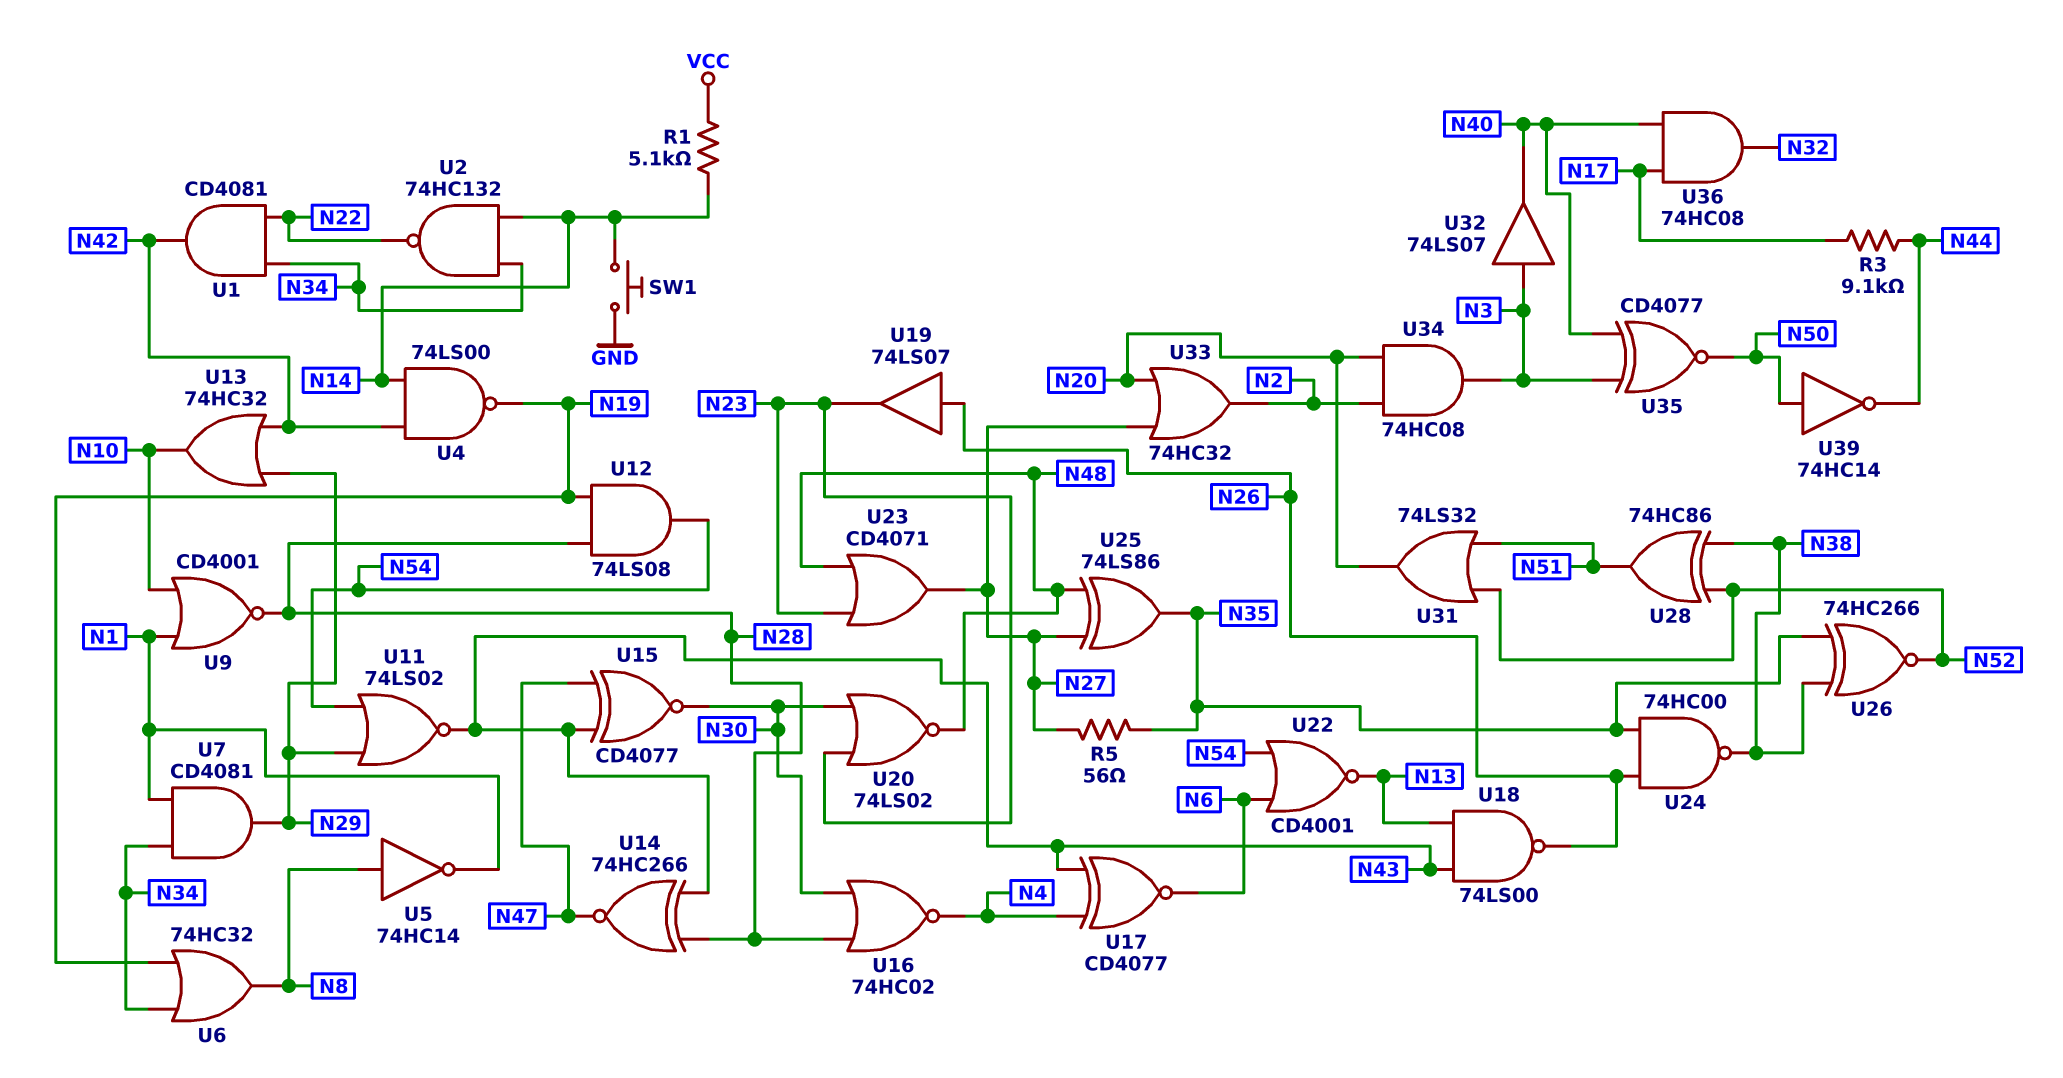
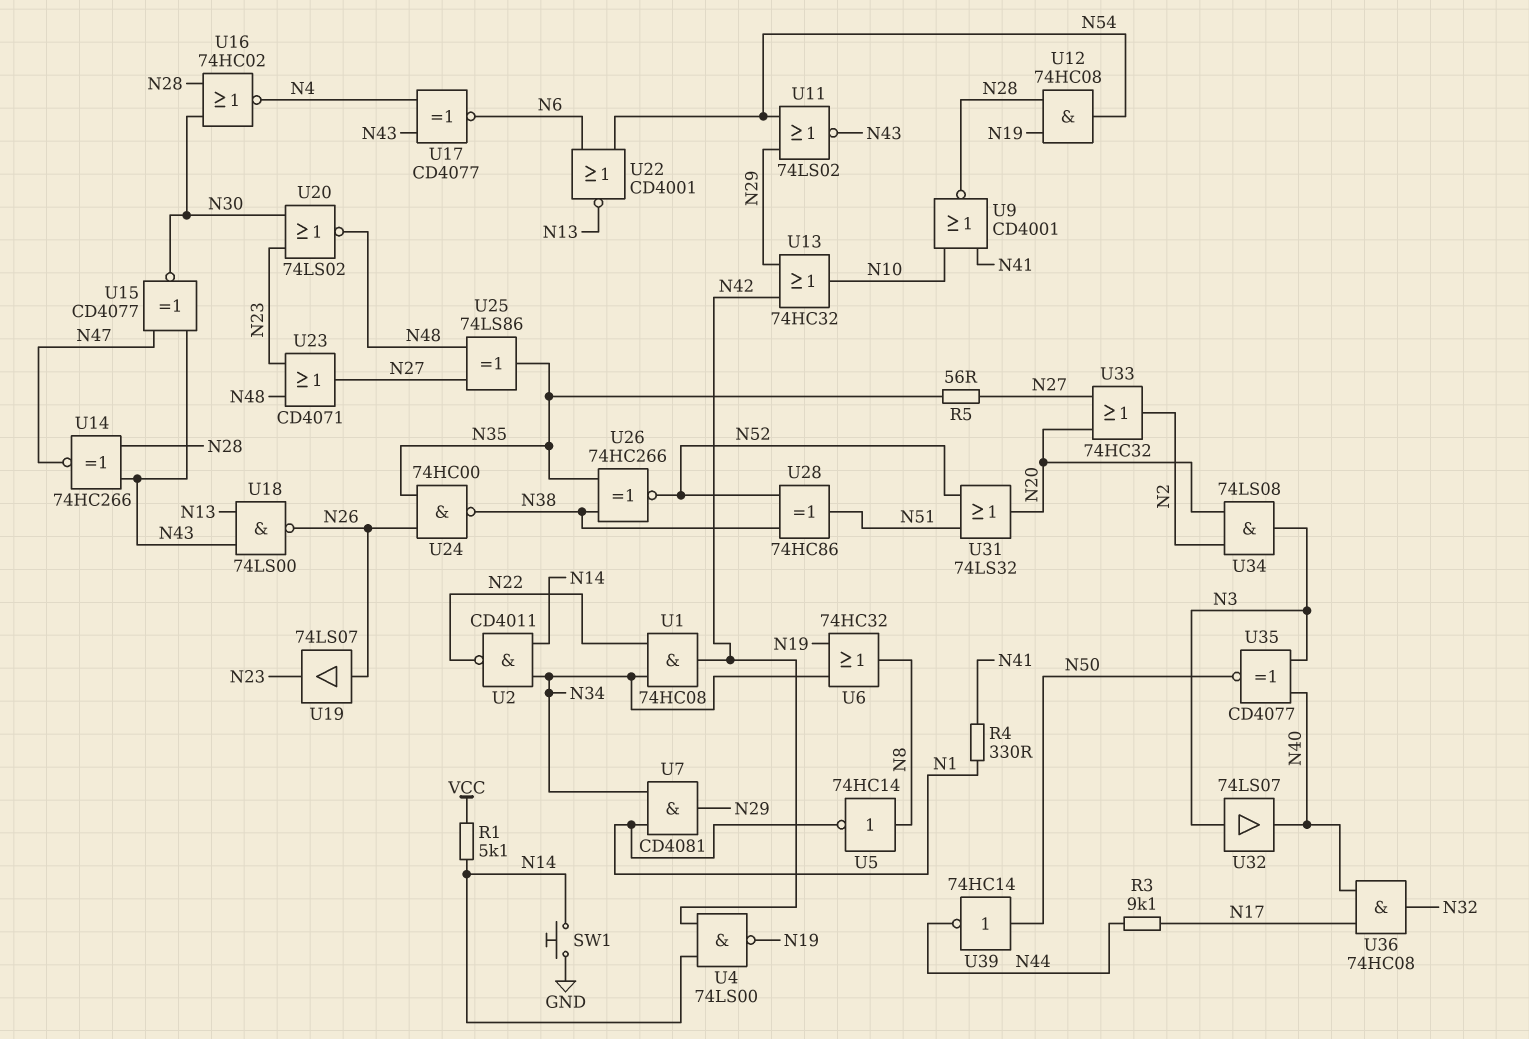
R4: none -> 330 (N1, N41)
U1: AND CD4081 (in N22, in N34, out N42) -> AND 74HC08 (in N22, in N34, out N42)
U2: NAND 74HC132 (in N14, in N34, out N22) -> NAND CD4011 (in N14, in N34, out N22)
U9: NOR CD4001 (in N1, in N10, out N28) -> NOR CD4001 (in N10, in N41, out N28)
U12: AND 74LS08 (in N19, in N28, out N54) -> AND 74HC08 (in N19, in N28, out N54)
U34: AND 74HC08 (in N2, in N20, out N3) -> AND 74LS08 (in N2, in N20, out N3)

